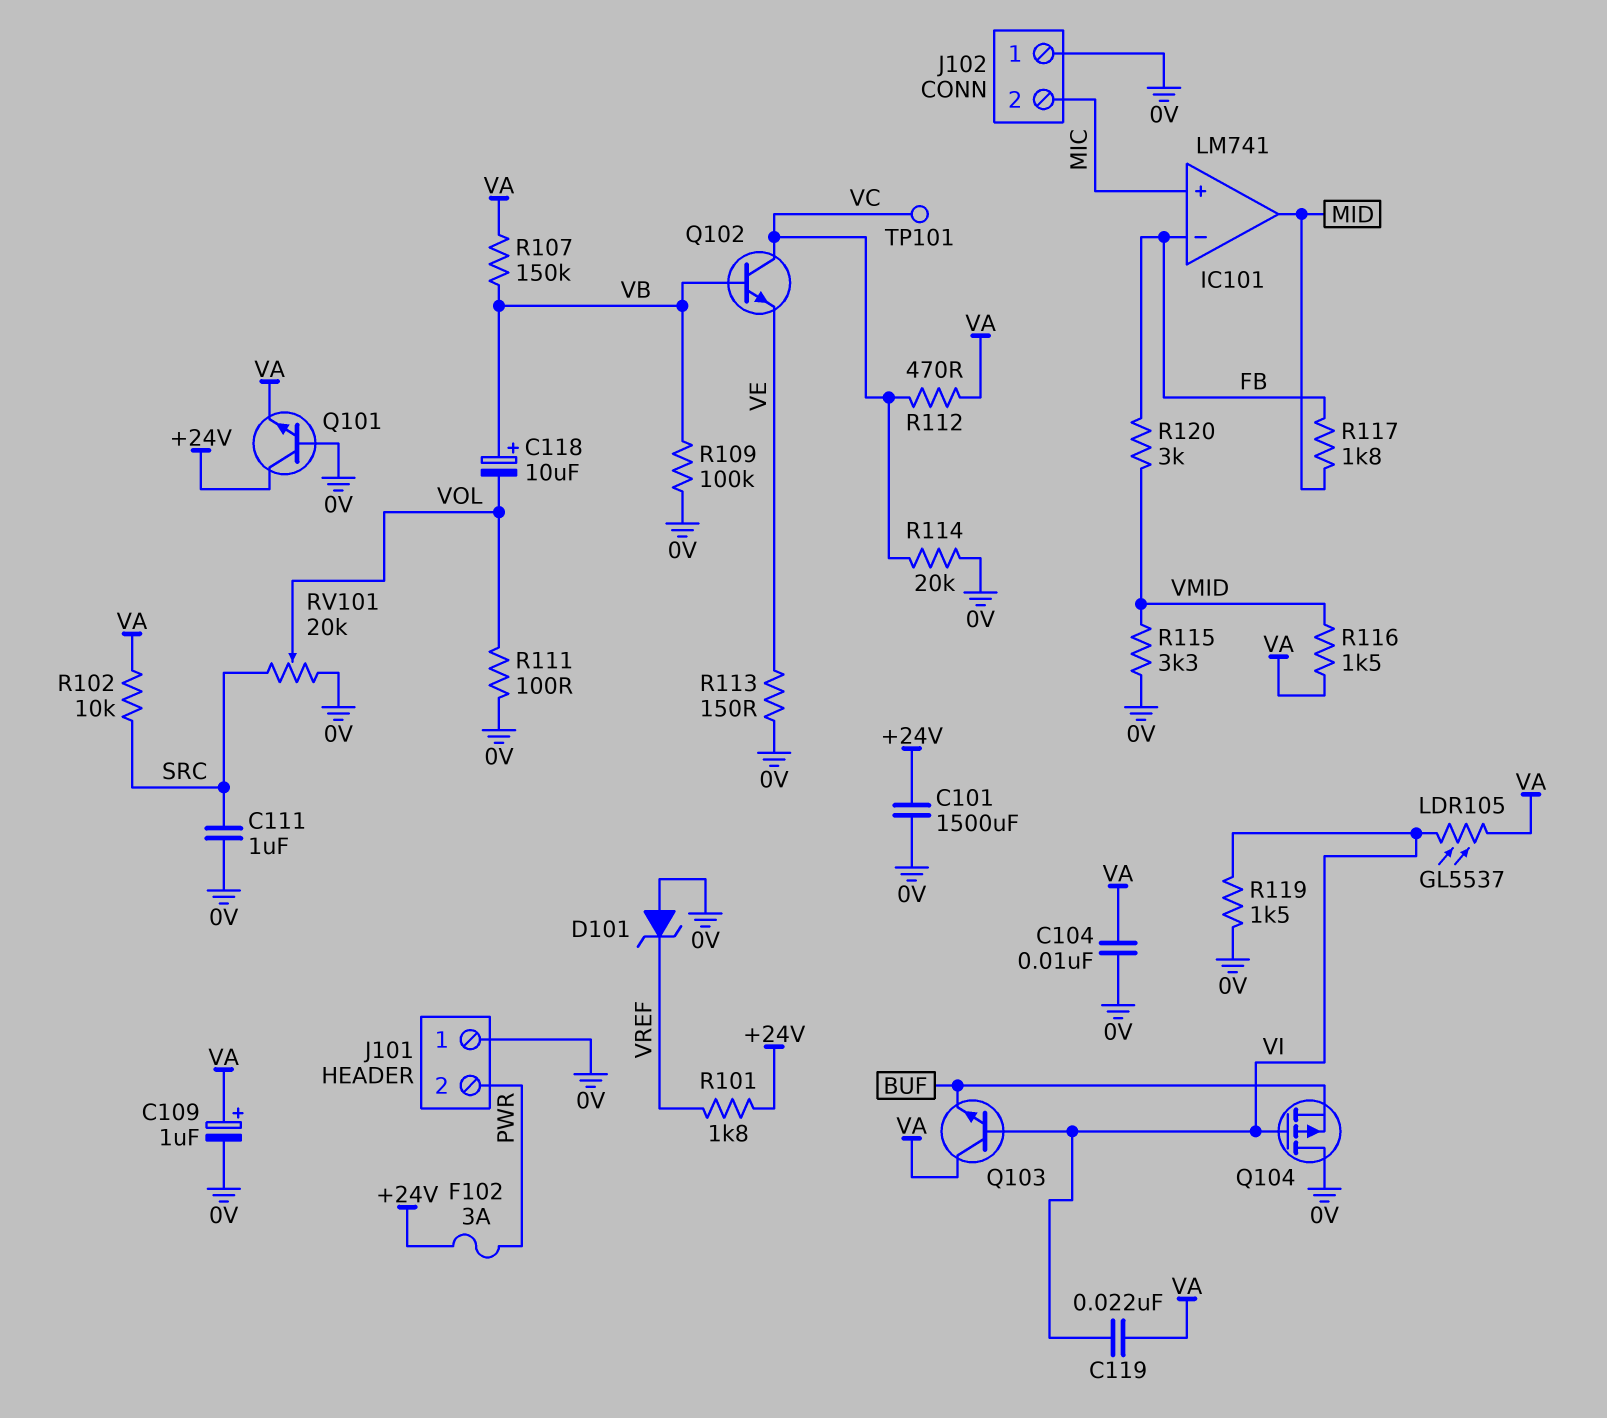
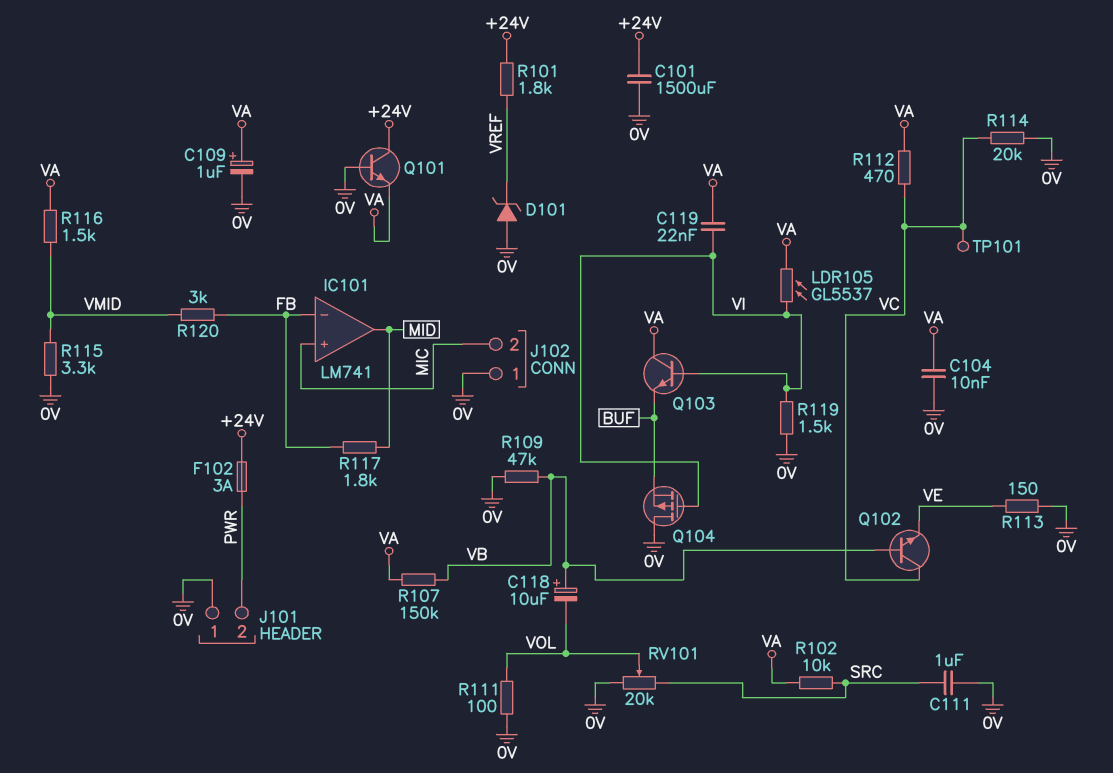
R109: 100k (0V, VB) -> 47k (0V, VB)

